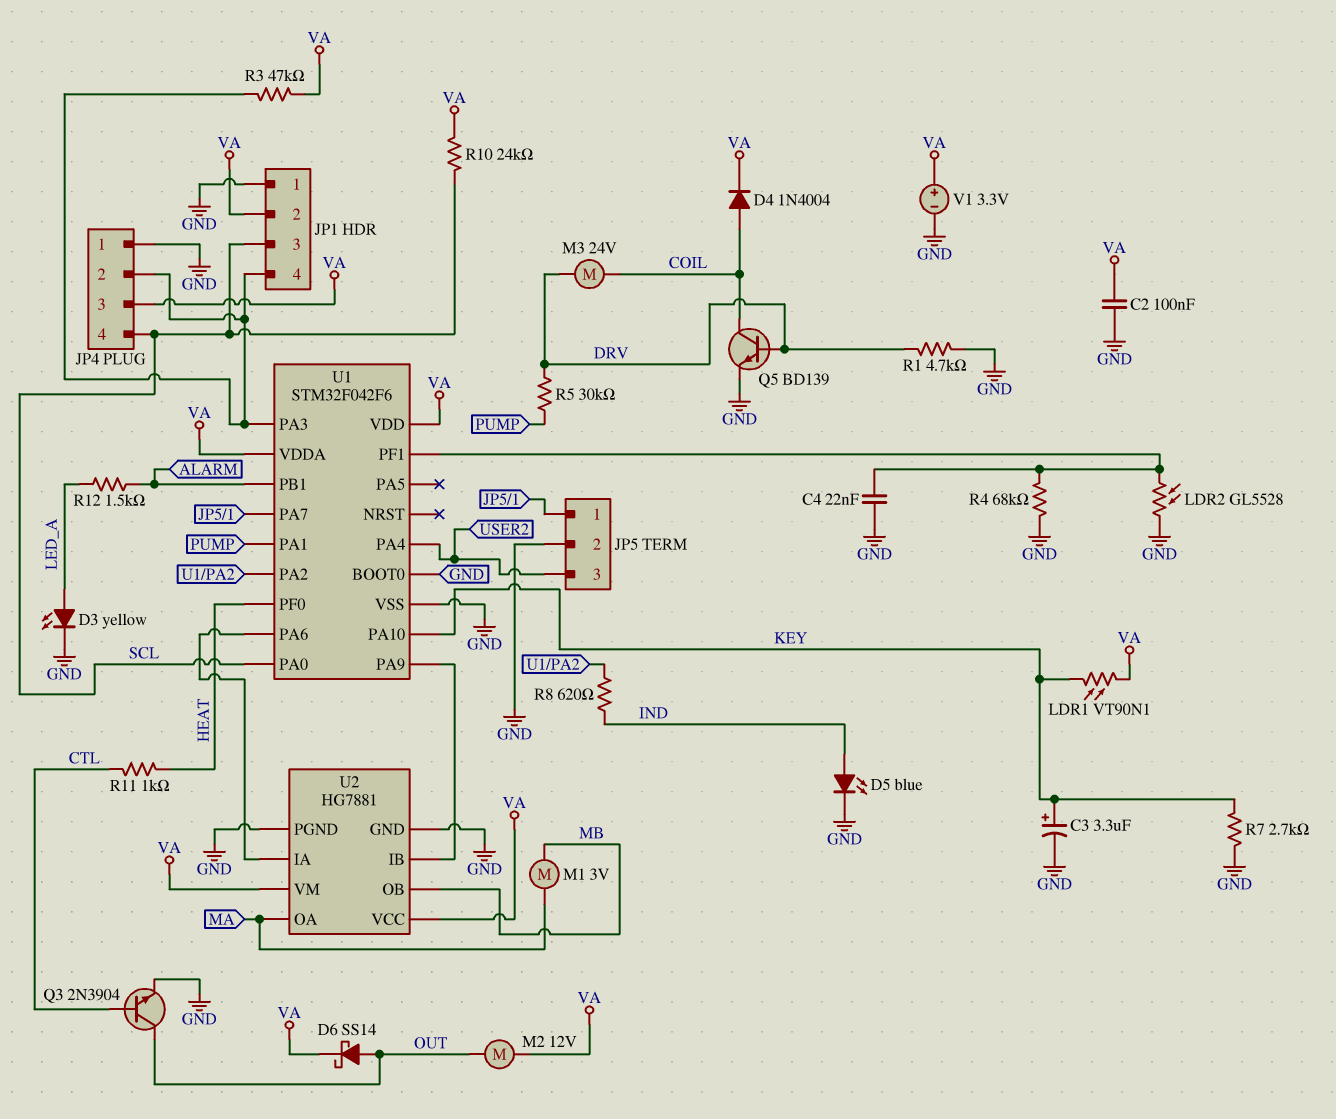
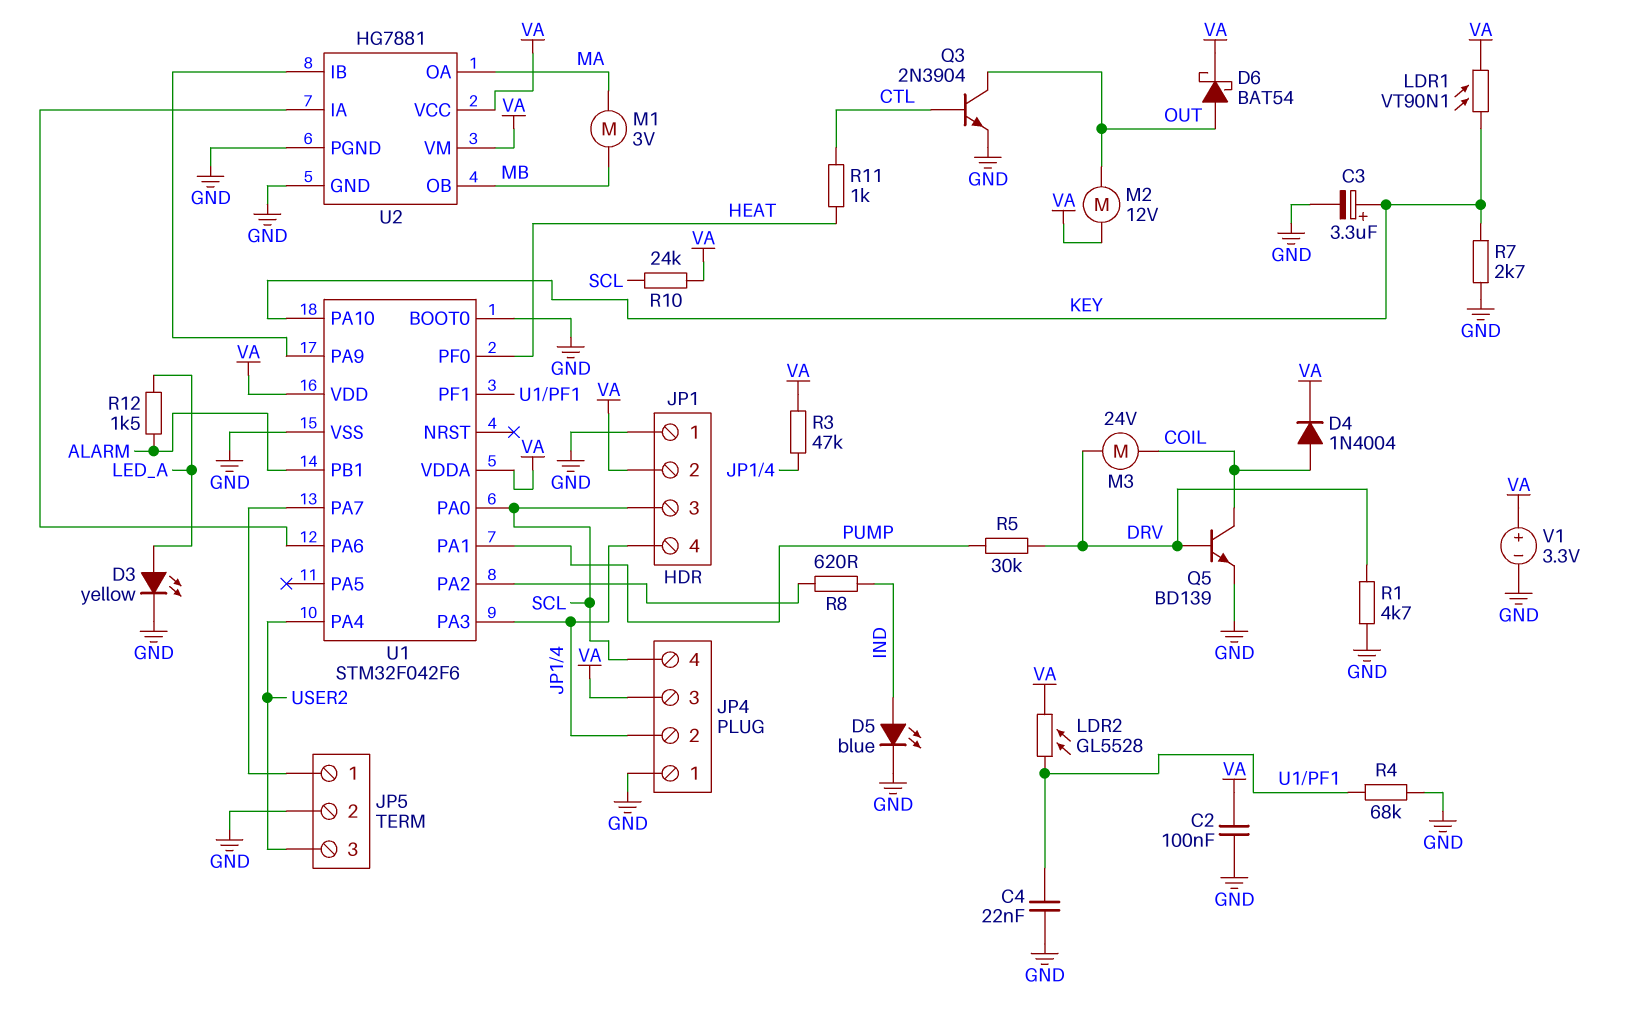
D6: schottky SS14 (A OUT, K VA) -> schottky BAT54 (A OUT, K VA)
LDR2: GL5528 (GND, U1/PF1) -> GL5528 (U1/PF1, VA)

